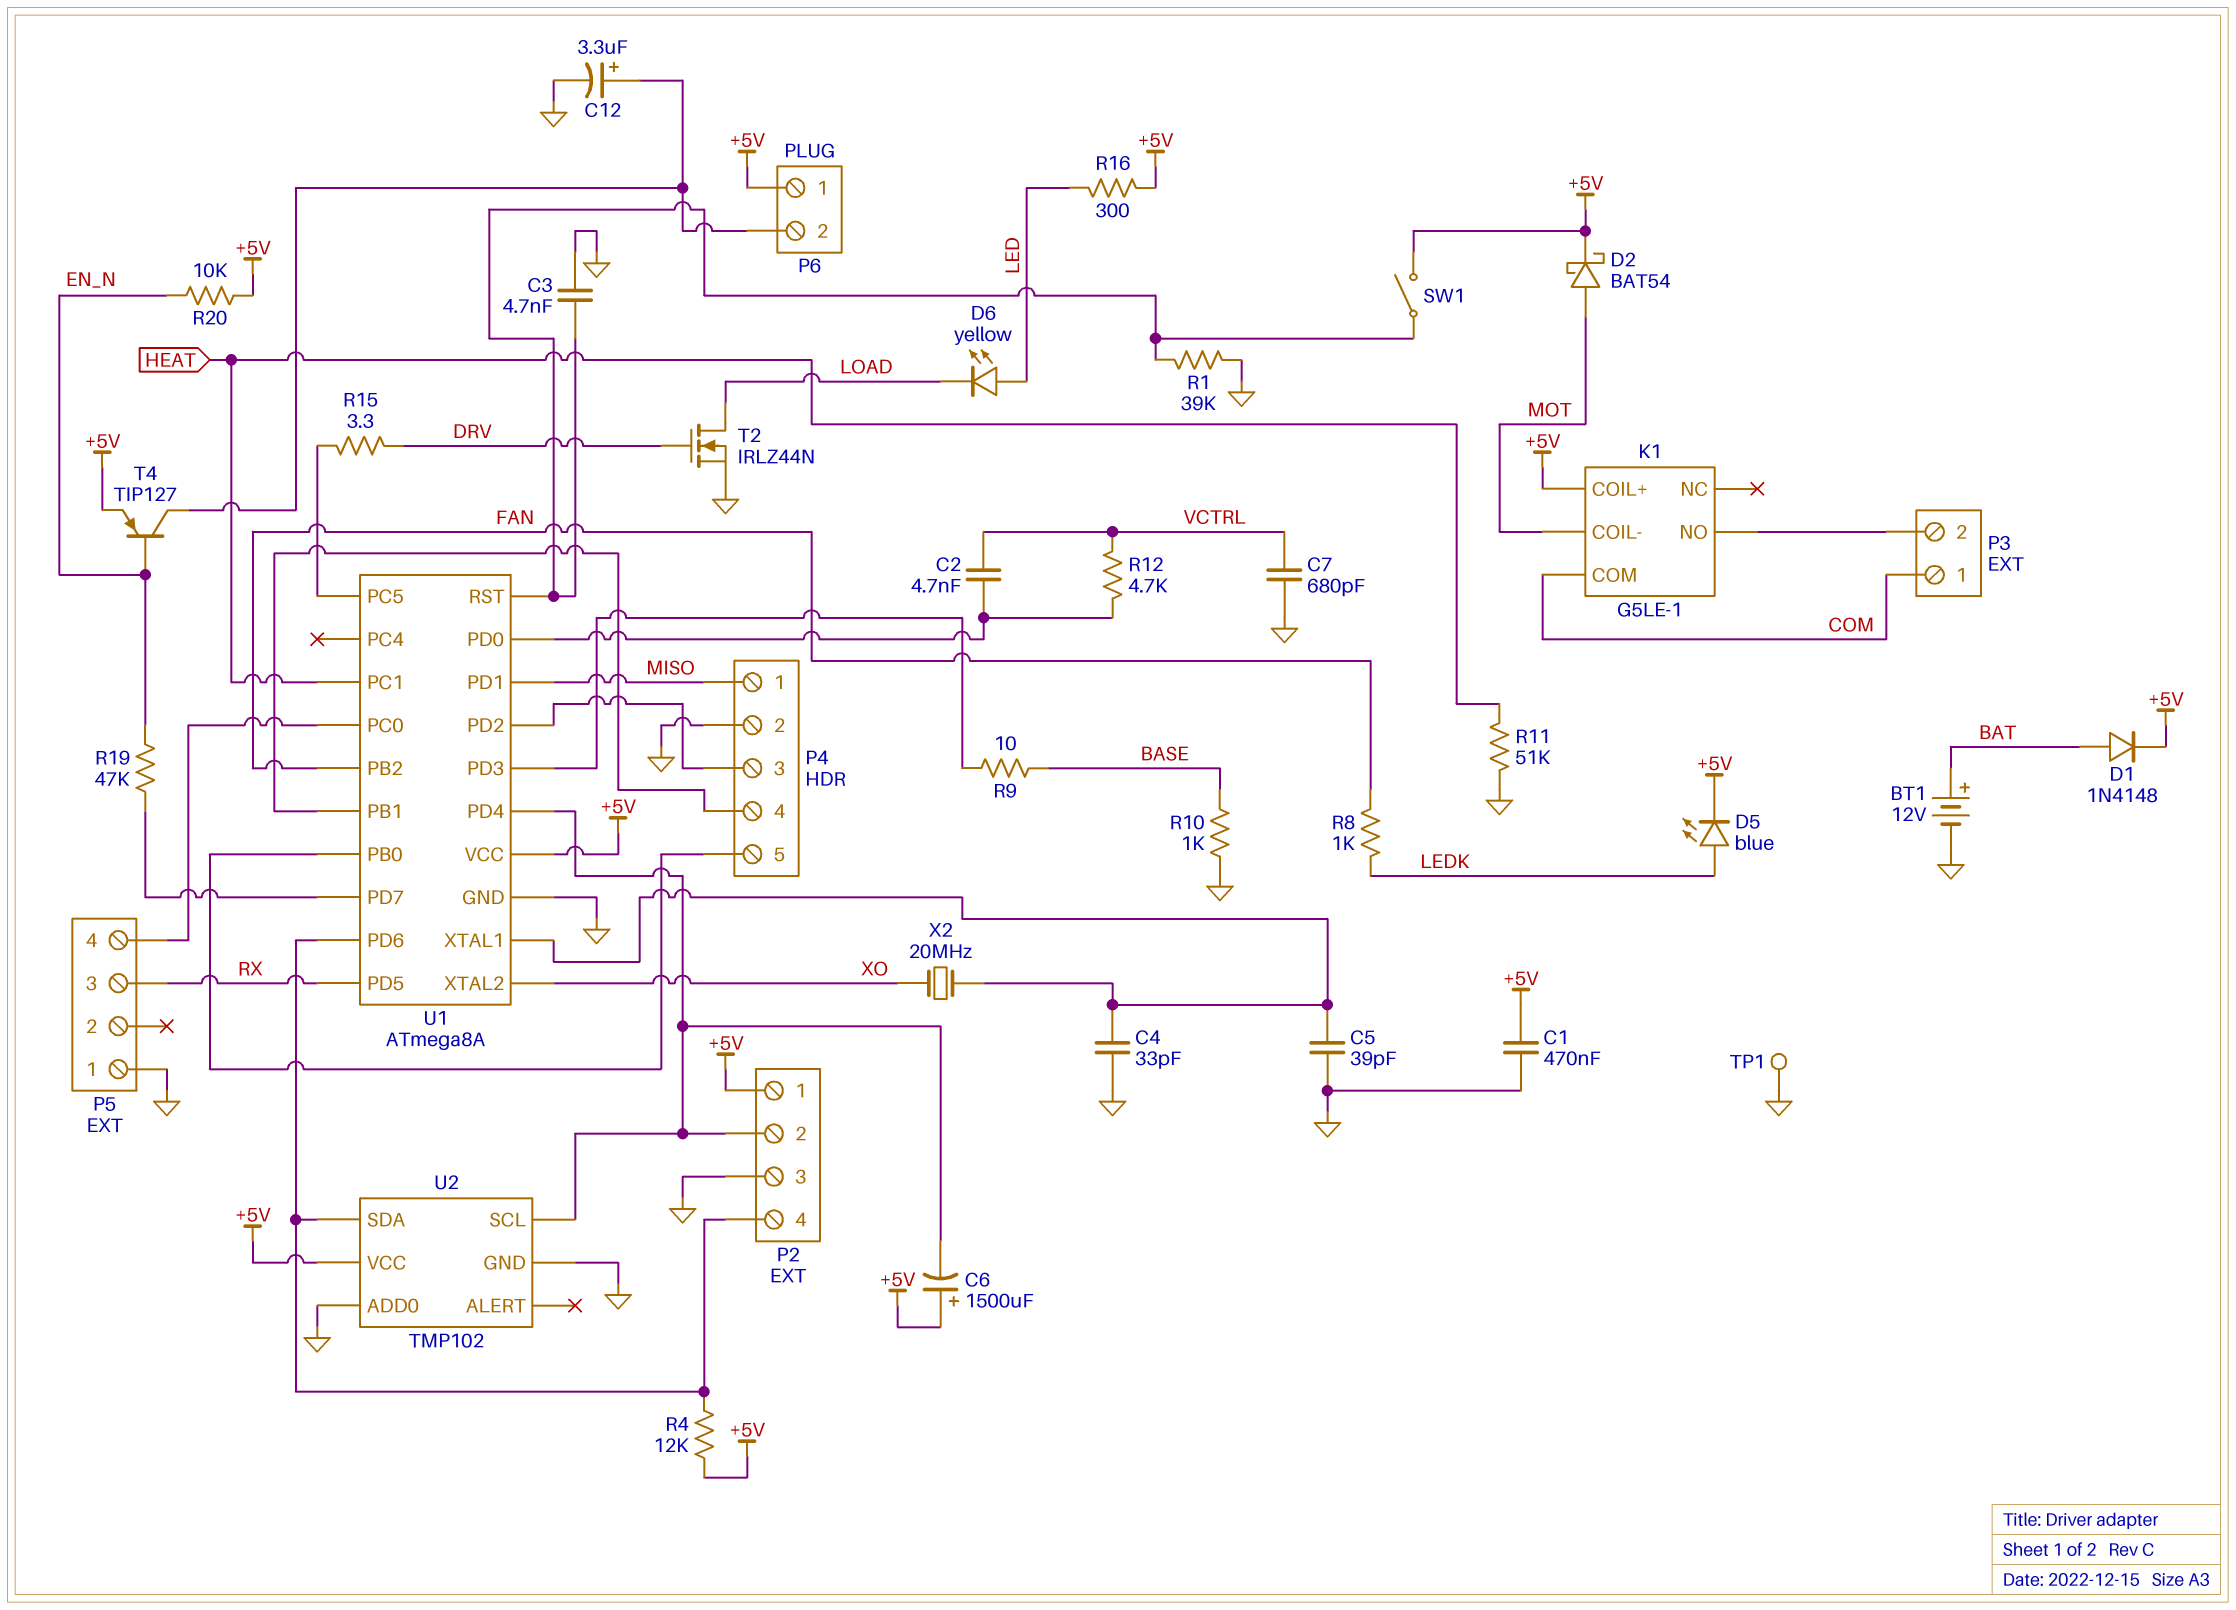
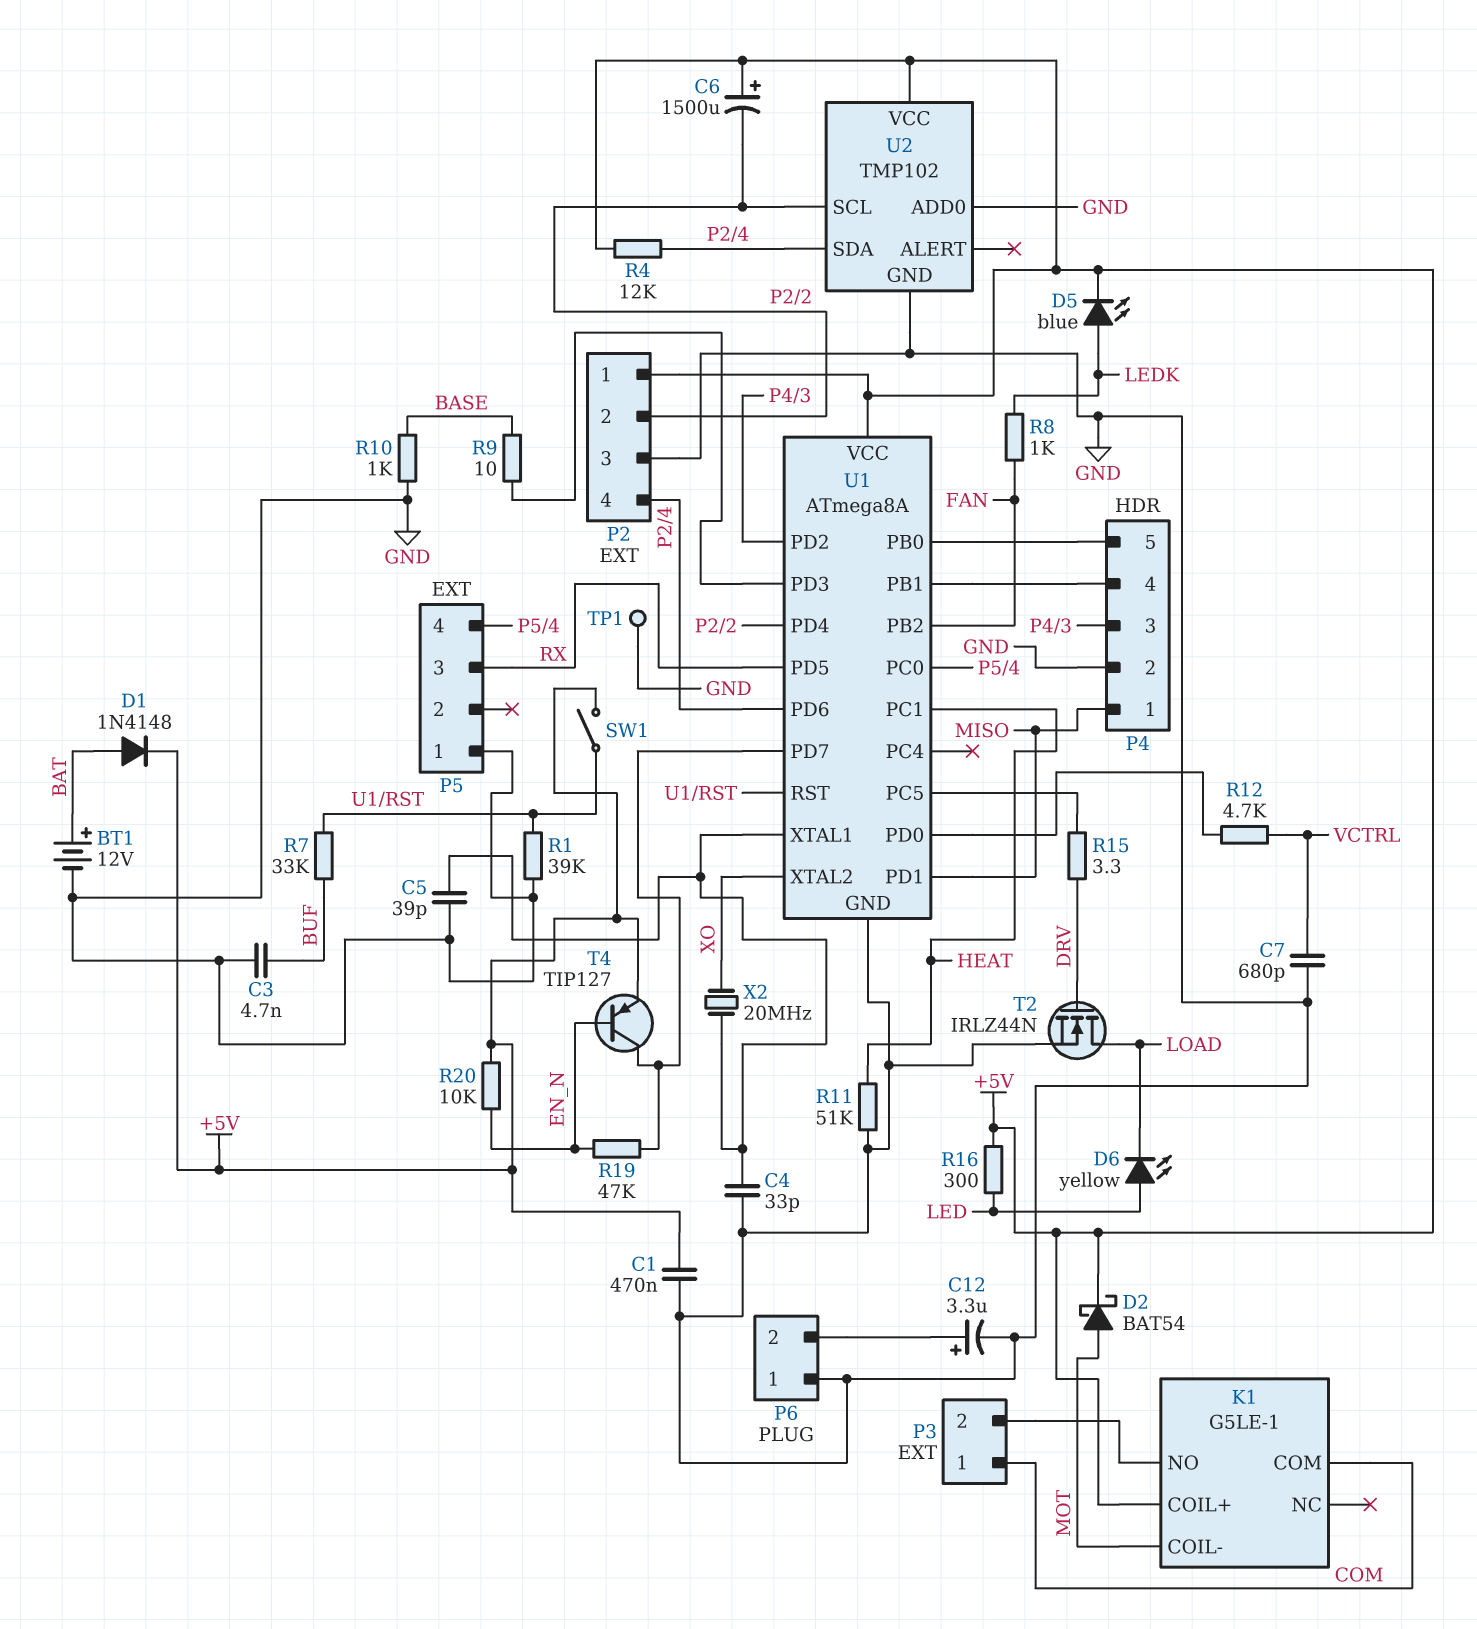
C2: 4.7nF (U1/PD0, VCTRL) -> none
C3: 4.7nF (GND, U1/RST) -> 4.7nF (BUF, GND)
P6 pin 1: +5V -> GND
R7: none -> 33k (BUF, U1/RST)
T4: PNP TIP127 (B EN_N, C P6/2, E +5V) -> PNP TIP127 (B EN_N, C U1/PD7, E +5V)

